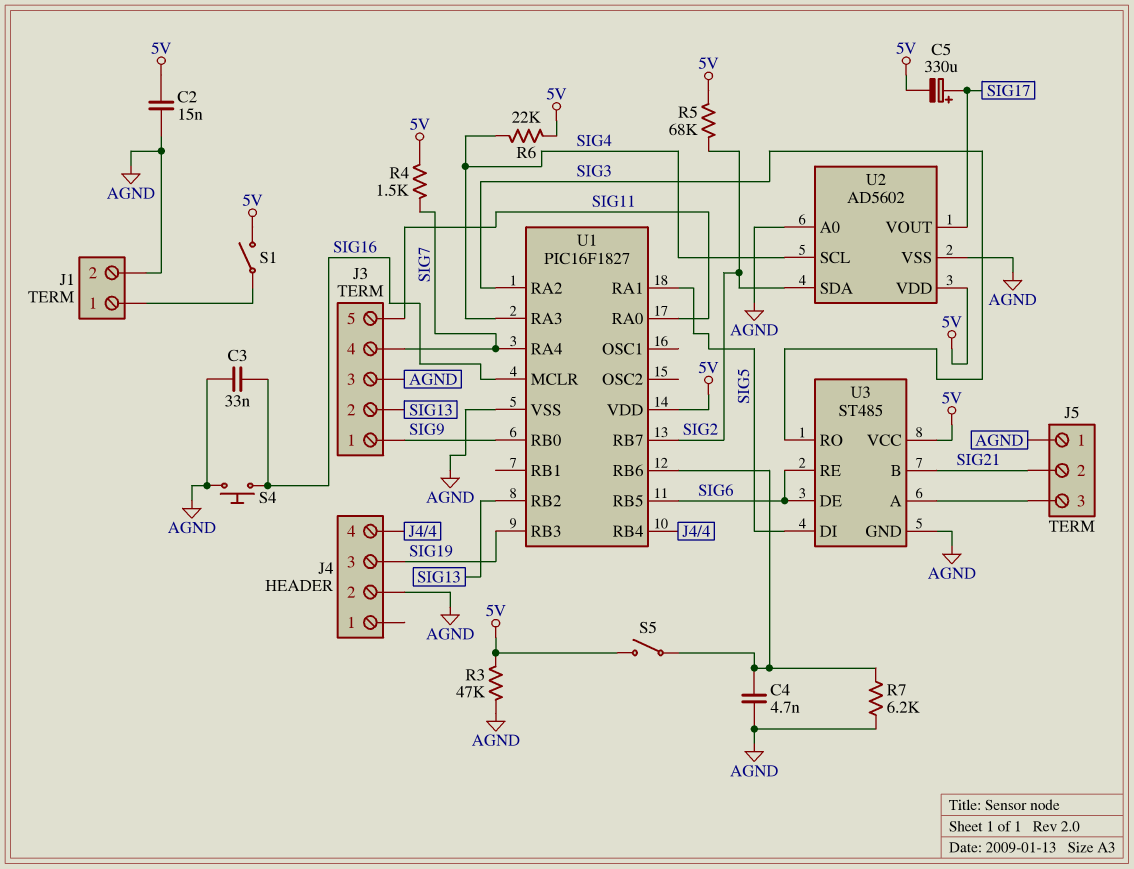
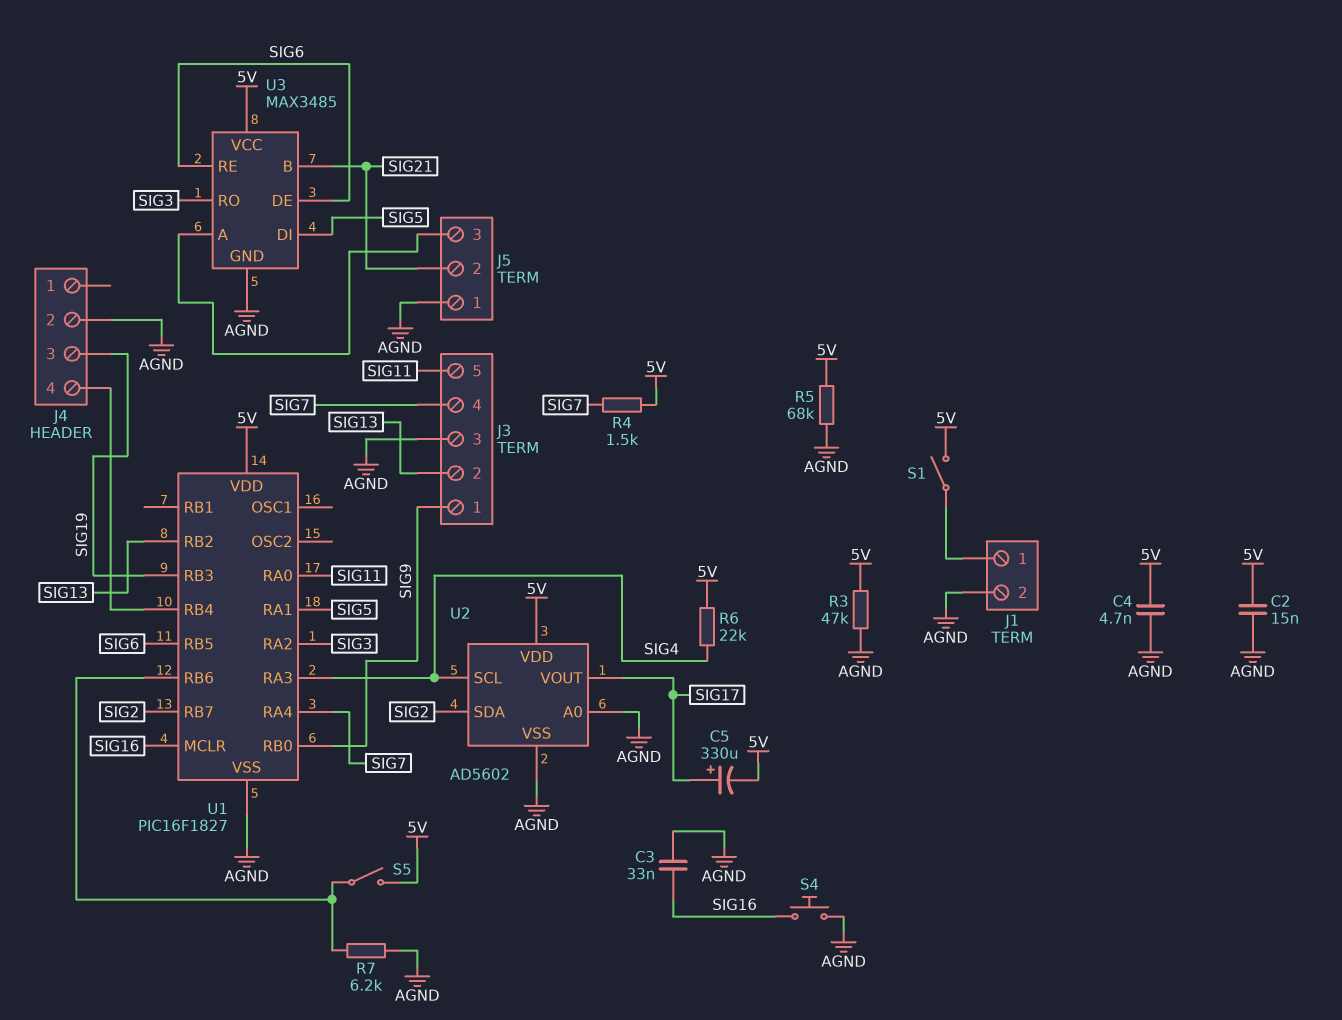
C4: 4.7nF (AGND, U1/RB6) -> 4.7nF (5V, AGND)
R5: 68k (5V, SIG2) -> 68k (5V, AGND)
U3: ST485 -> MAX3485

